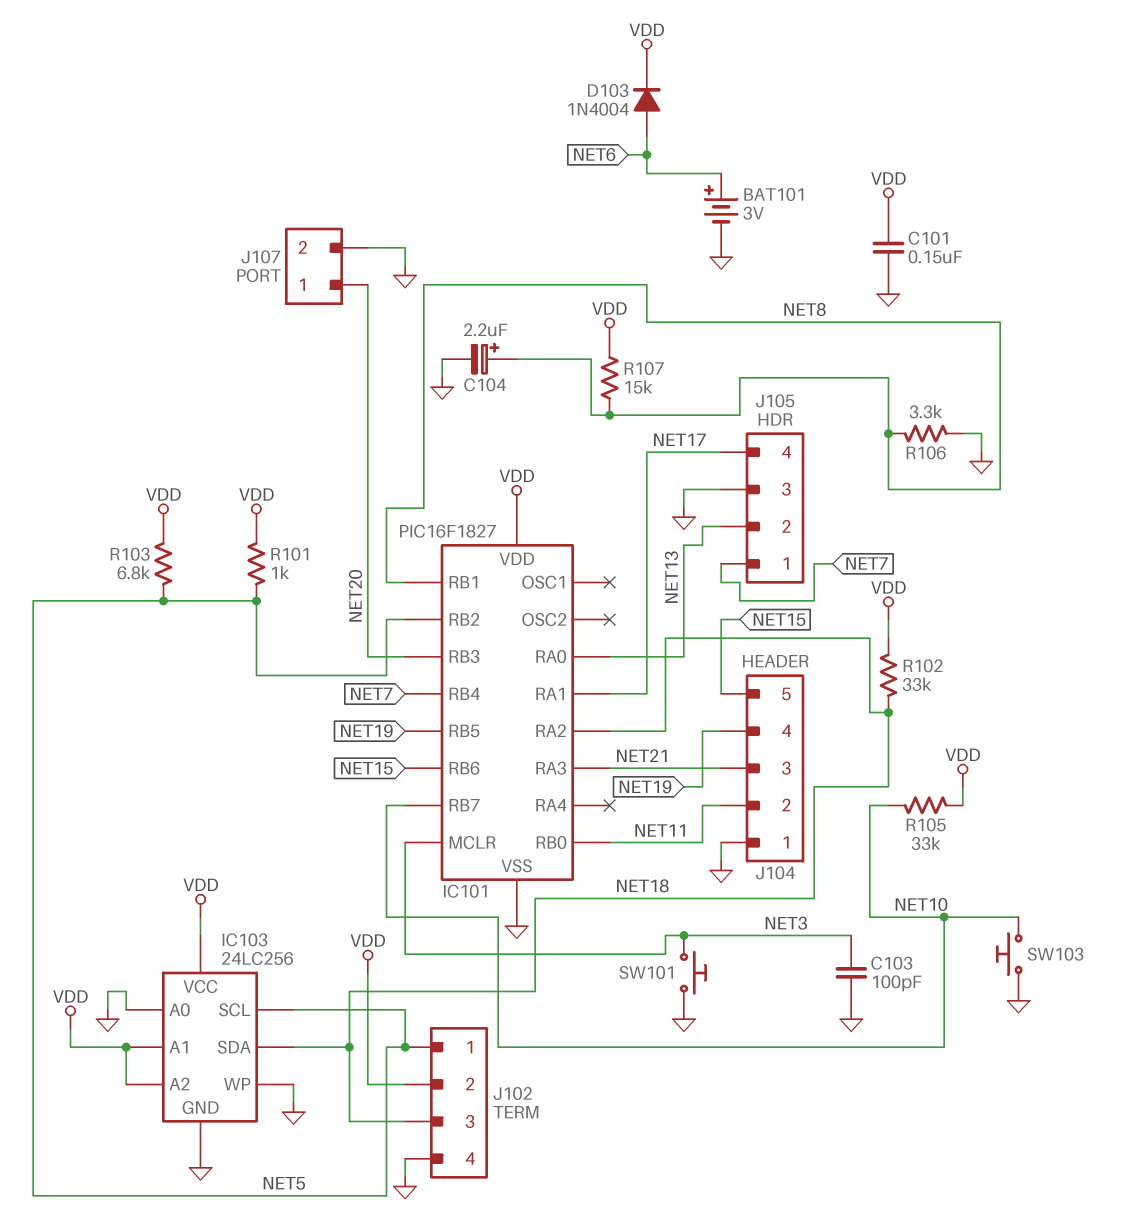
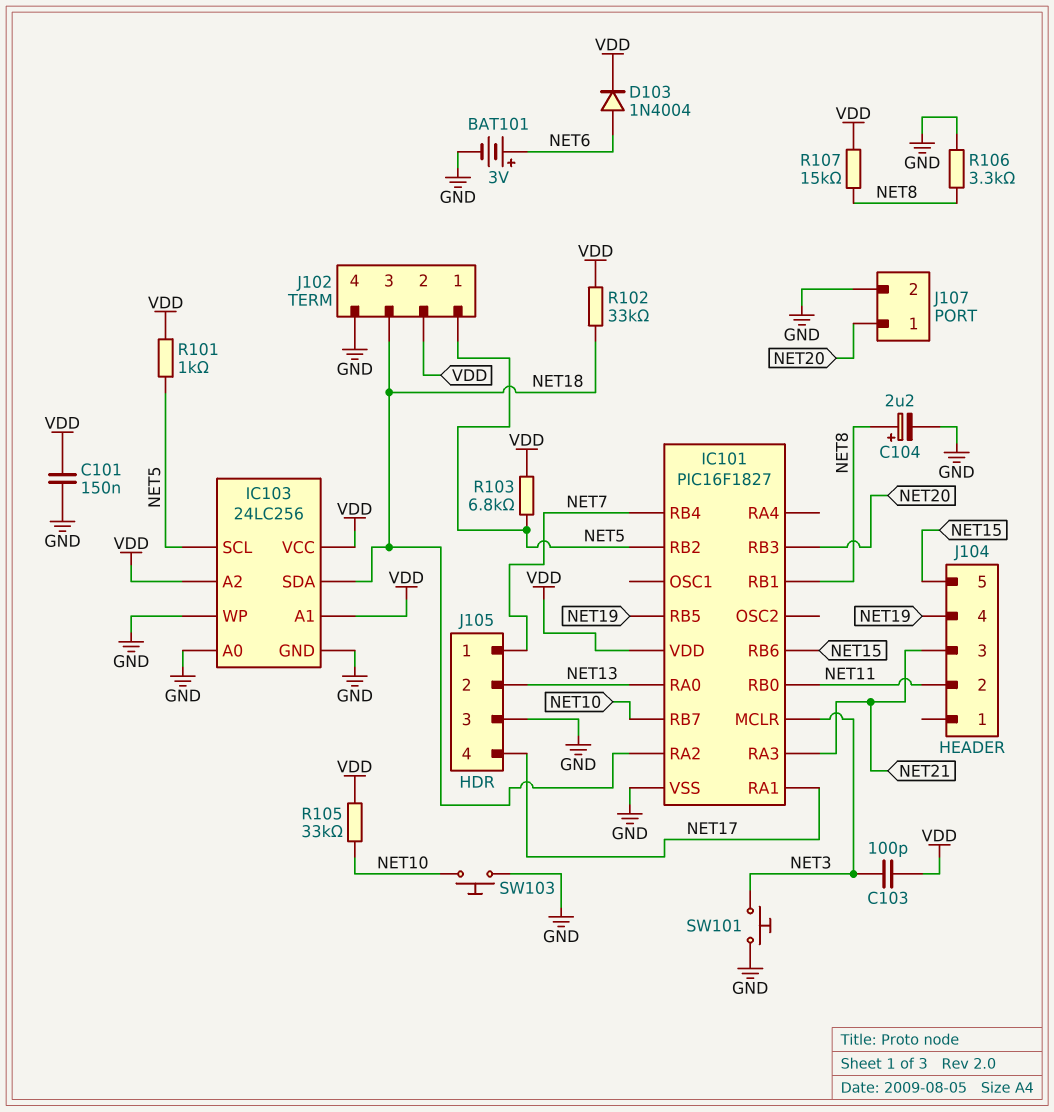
C103: 100pF (GND, NET3) -> 100pF (NET3, VDD)
J104 pin 1: GND -> none

